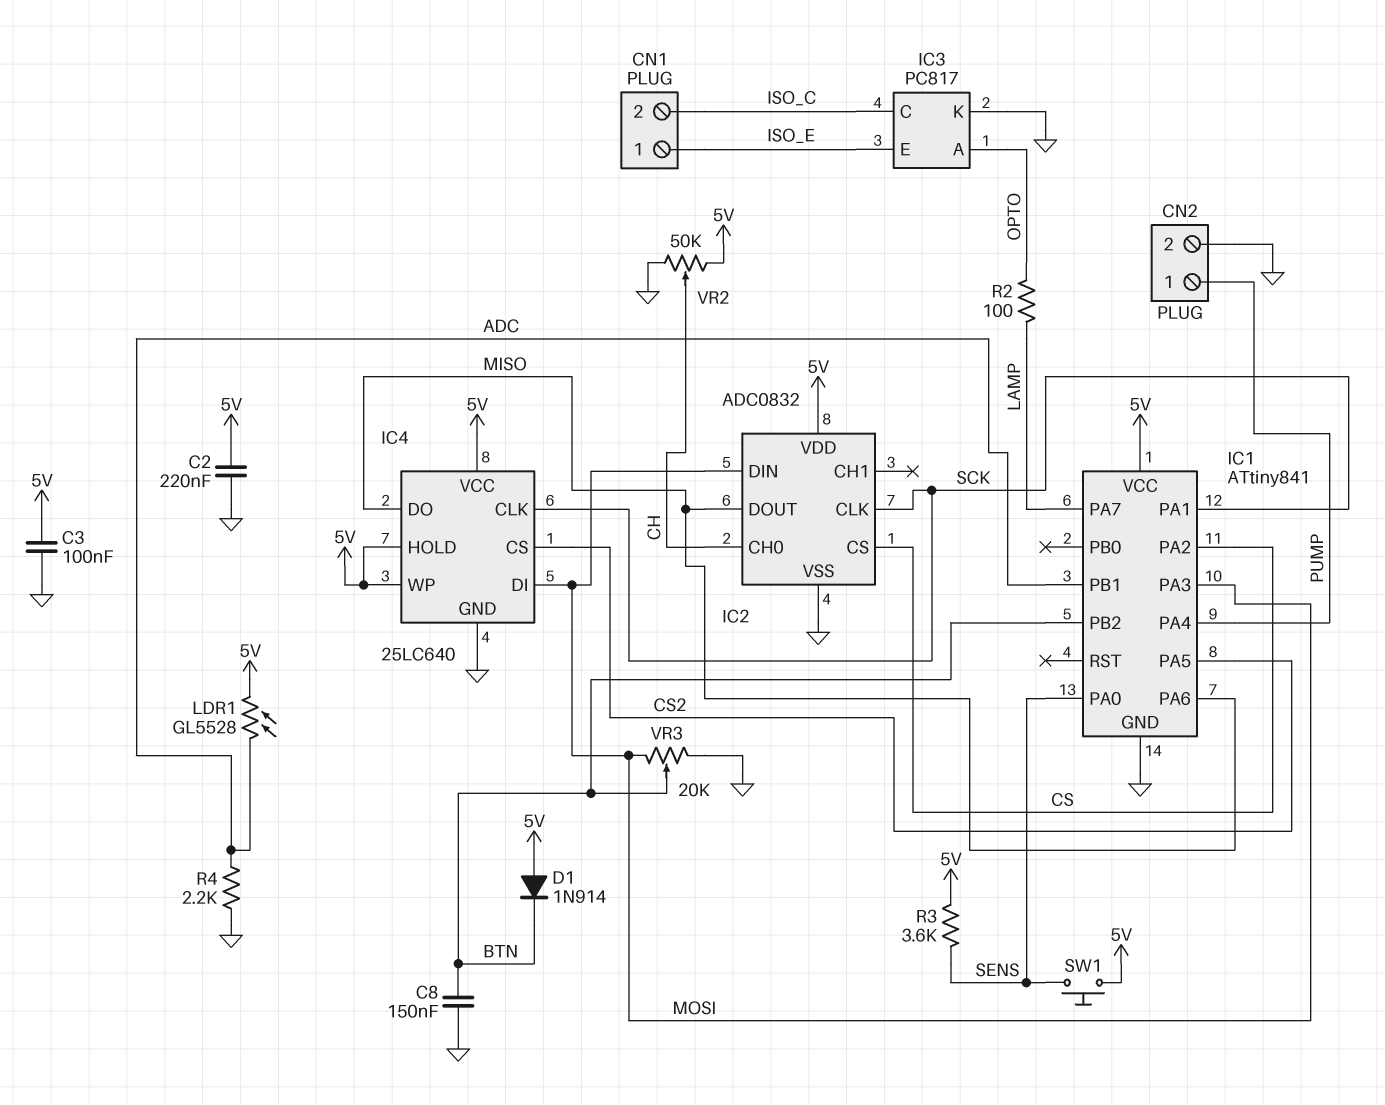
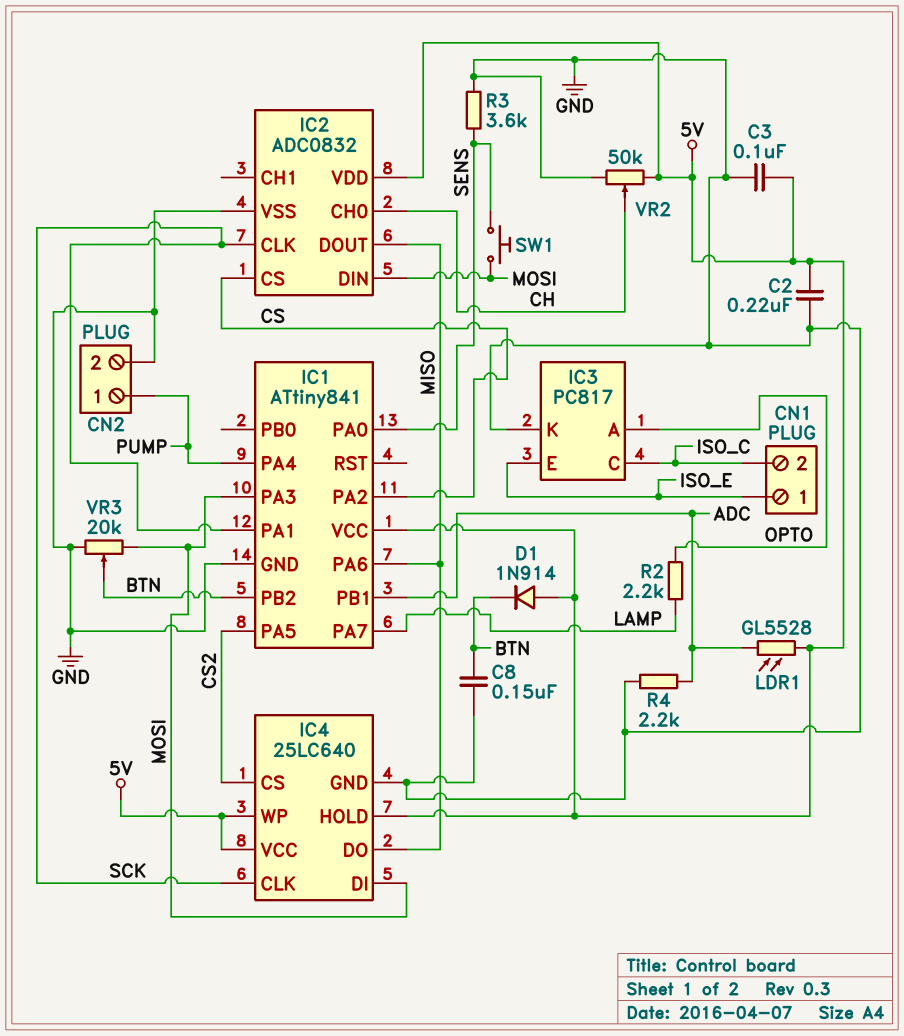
R2: 100 (LAMP, OPTO) -> 2.2k (LAMP, OPTO)
R3: 3.6k (5V, SENS) -> 3.6k (GND, SENS)
SW1: button (5V, SENS) -> button (MOSI, SENS)

